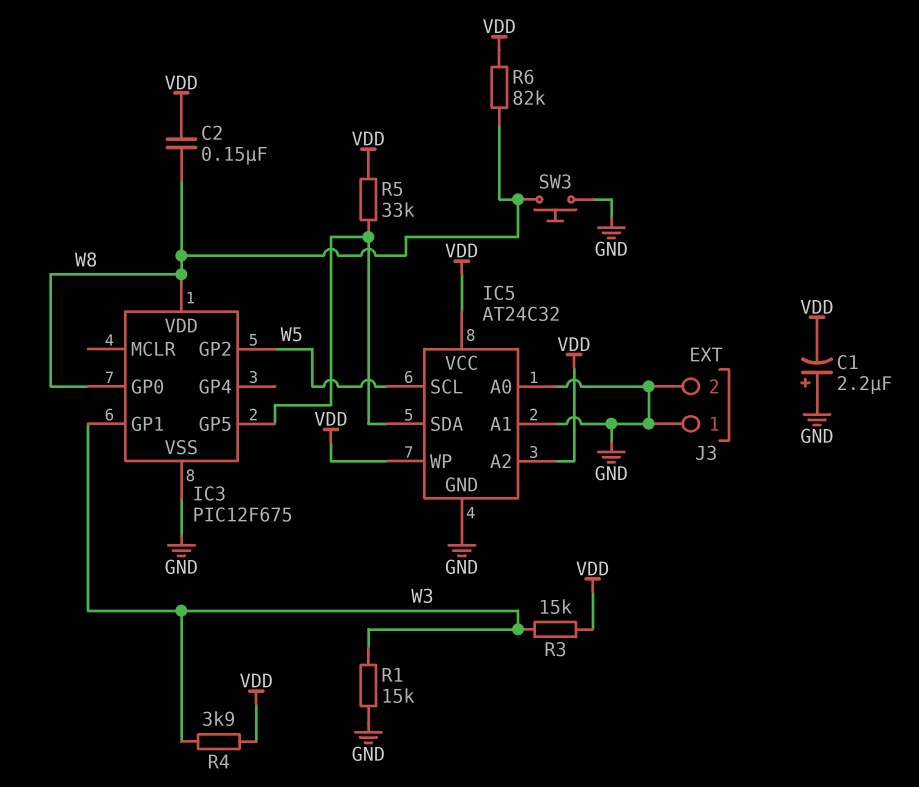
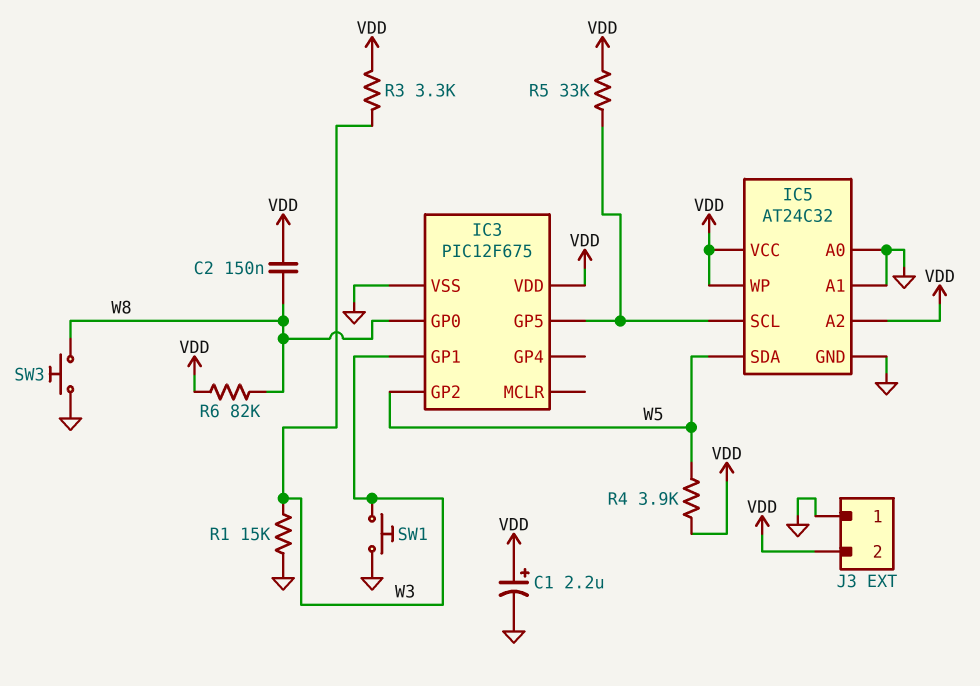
C1: 2.2uF (plus GND, minus VDD) -> 2.2uF (plus VDD, minus GND)
IC3 pin VDD: W8 -> VDD
IC5 pin SCL: W5 -> IC3/GP5
IC5 pin SDA: IC3/GP5 -> W5
J3 pin 2: GND -> VDD
R3: 15k (VDD, W3) -> 3.3k (VDD, W3)
R4: 3.9k (VDD, W3) -> 3.9k (VDD, W5)
SW1: none -> button (GND, W3)

